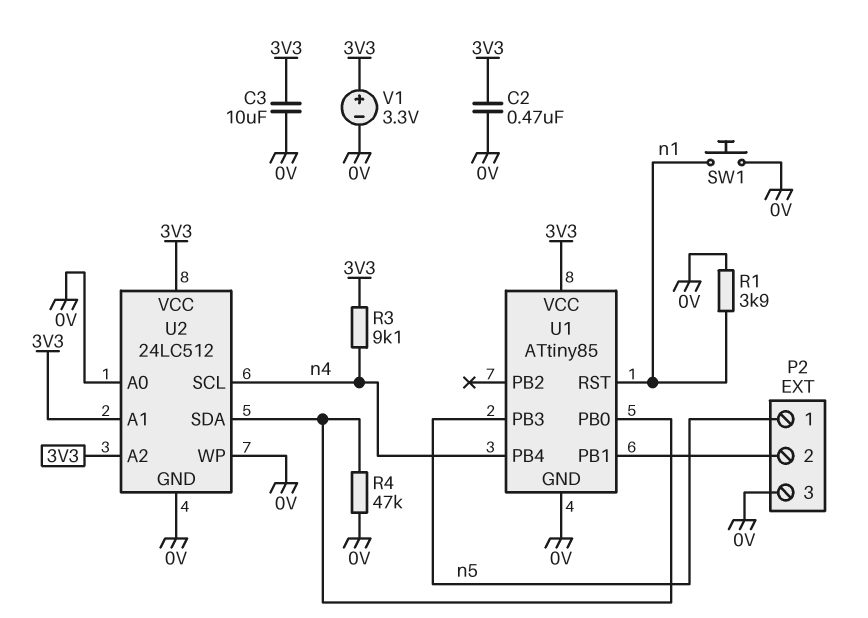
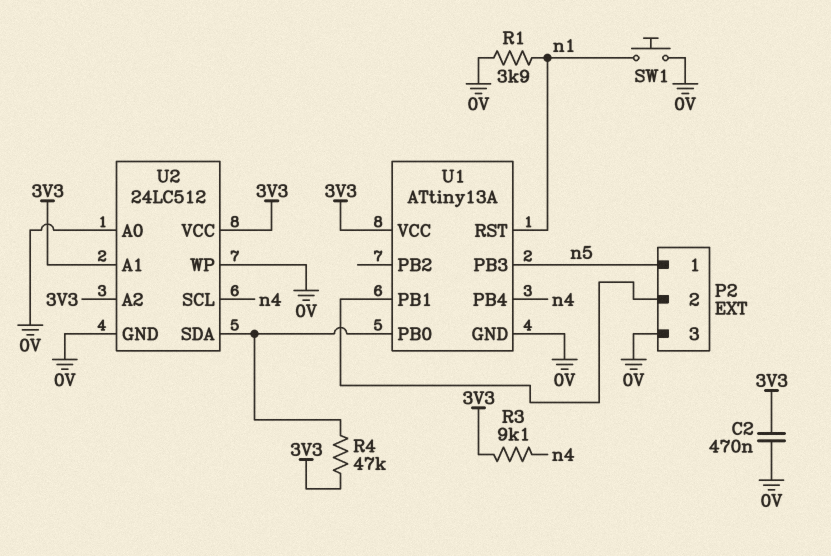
C3: 10uF (0V, 3V3) -> none
R4: 47k (0V, U1/PB0) -> 47k (3V3, U1/PB0)
U1: ATtiny85 -> ATtiny13A
V1: 3.3V (plus 3V3, minus 0V) -> none

